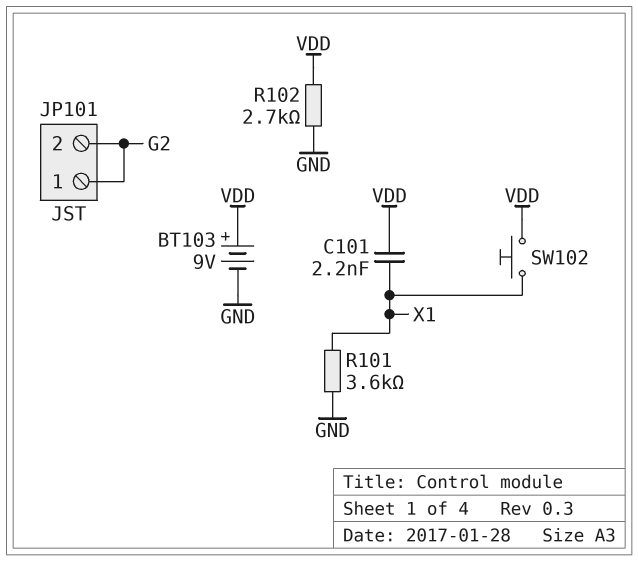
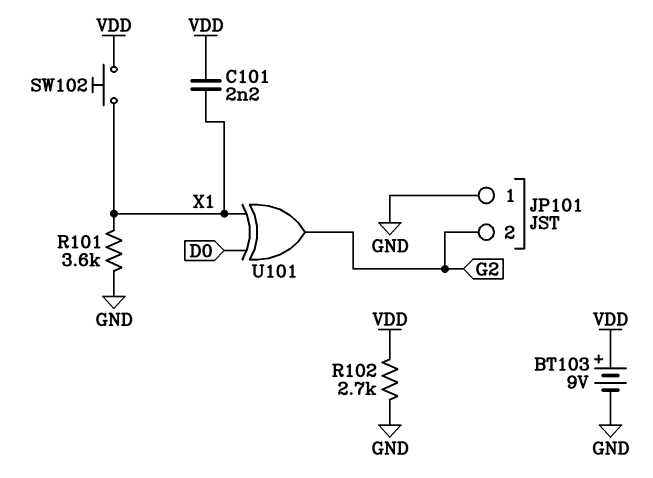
JP101 pin 1: G2 -> GND
U101: none -> XOR (in D0, in X1, out G2)

